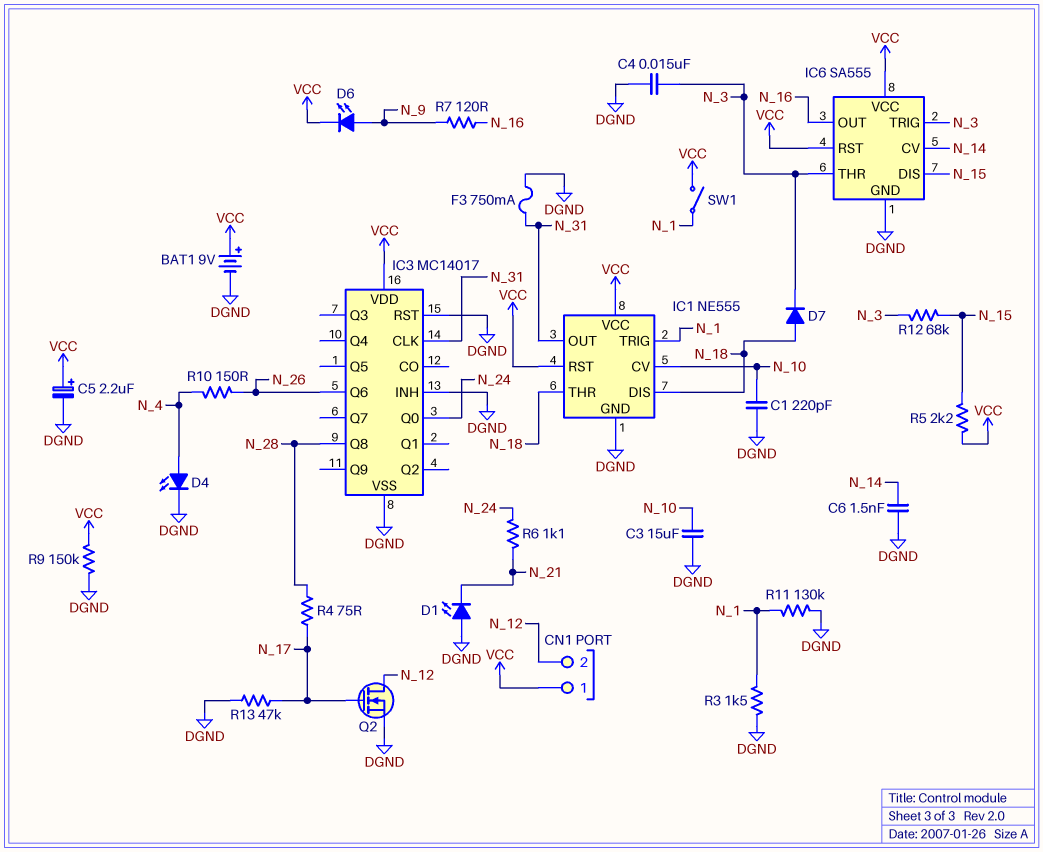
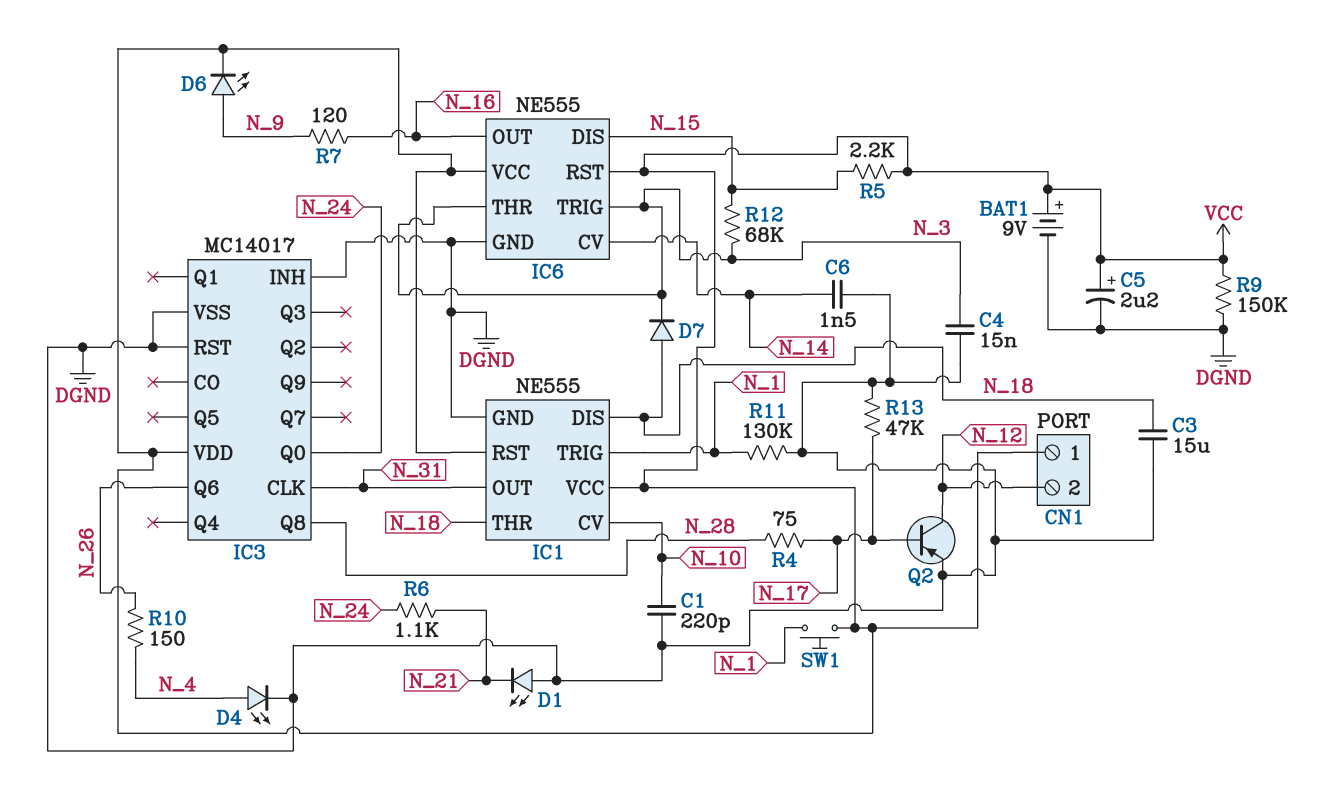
C3: 15uF (DGND, N_10) -> 15uF (DGND, N_18)
F3: 750mA (DGND, N_31) -> none
IC6: SA555 -> NE555
Q2: NMOS (G N_17, D N_12, S DGND) -> PNP (B N_17, C N_12, E DGND)
R3: 1.5k (DGND, N_1) -> none
SW1: switch (N_1, VCC) -> button (N_1, VCC)

